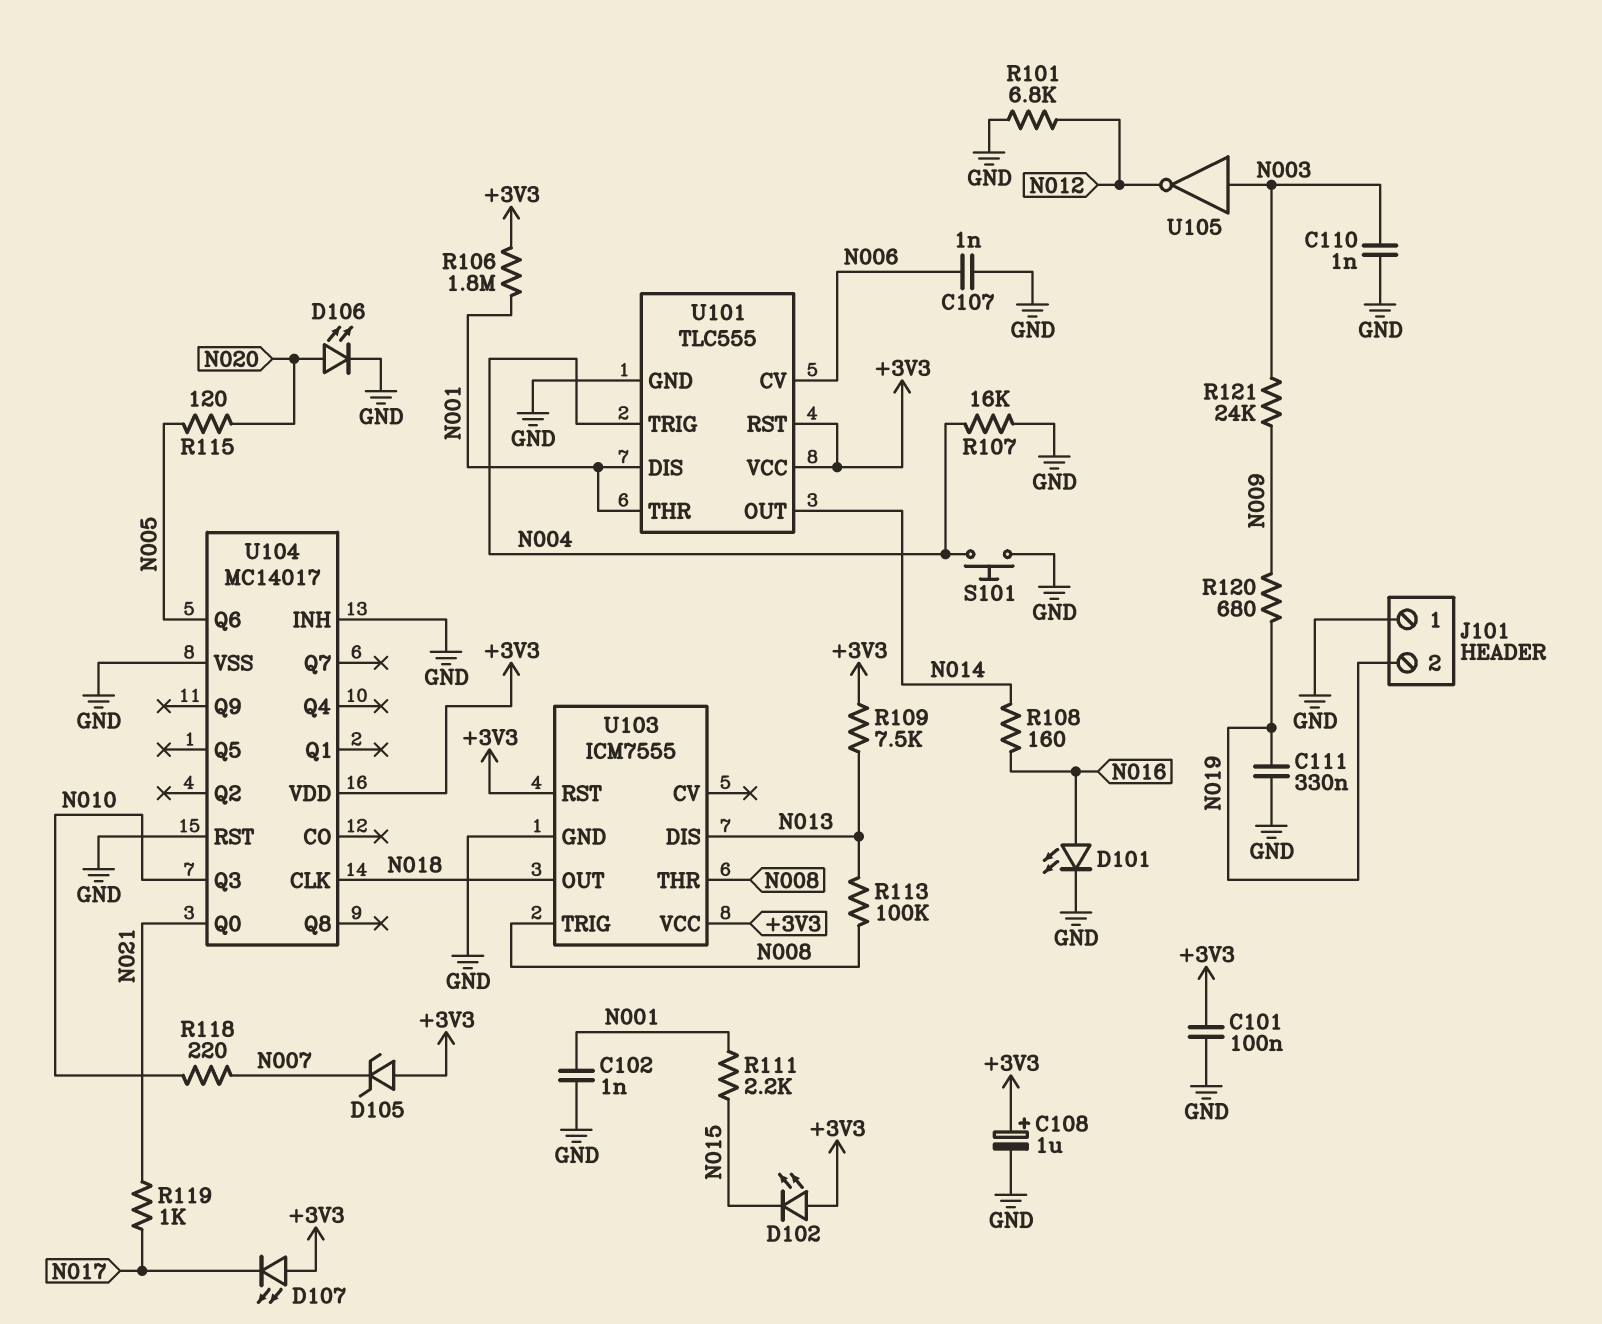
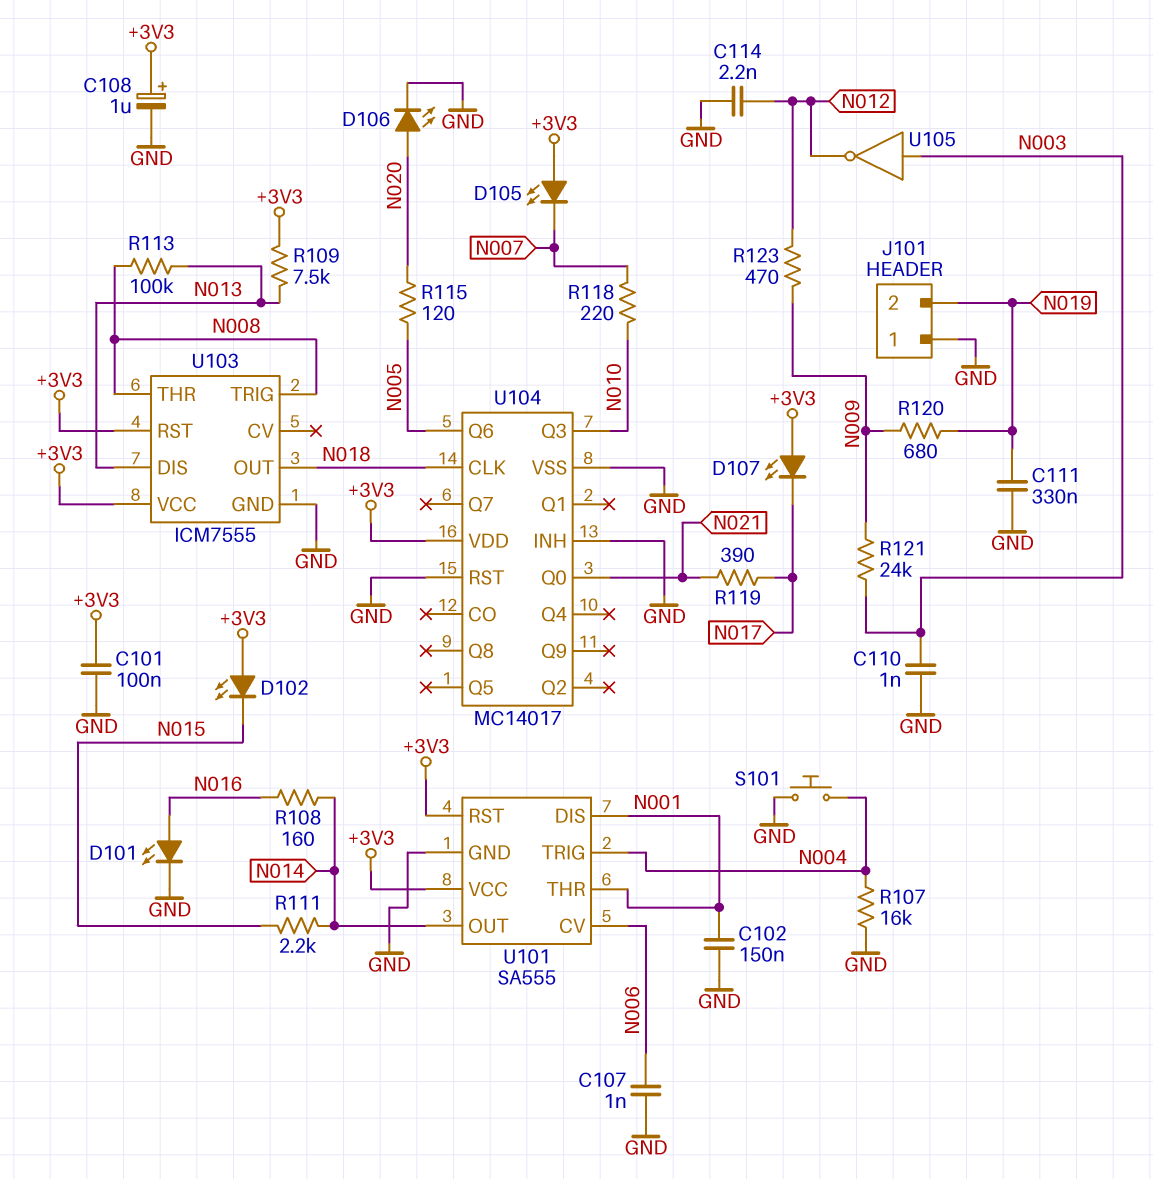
C102: 1nF (GND, N001) -> 150nF (GND, N001)
C114: none -> 2.2nF (GND, N012)
D105: zener (A +3V3, K N007) -> LED (A +3V3, K N007)
R101: 6.8k (GND, N012) -> none
R106: 1.8M (+3V3, N001) -> none
R111: 2.2k (N001, N015) -> 2.2k (N014, N015)
R119: 1k (N017, N021) -> 390 (N017, N021)
R123: none -> 470 (N009, N012)
U101: TLC555 -> SA555

